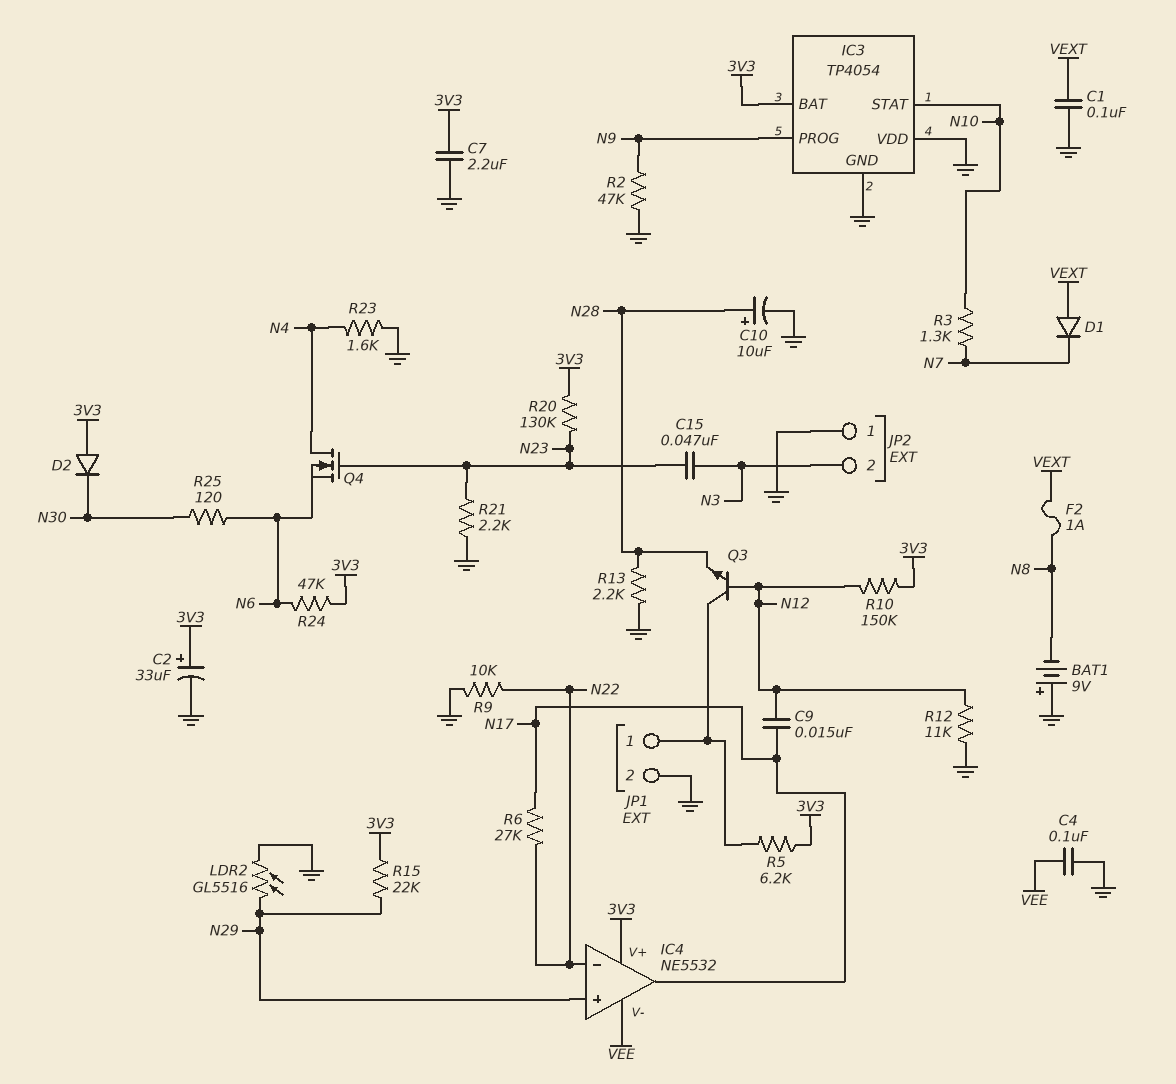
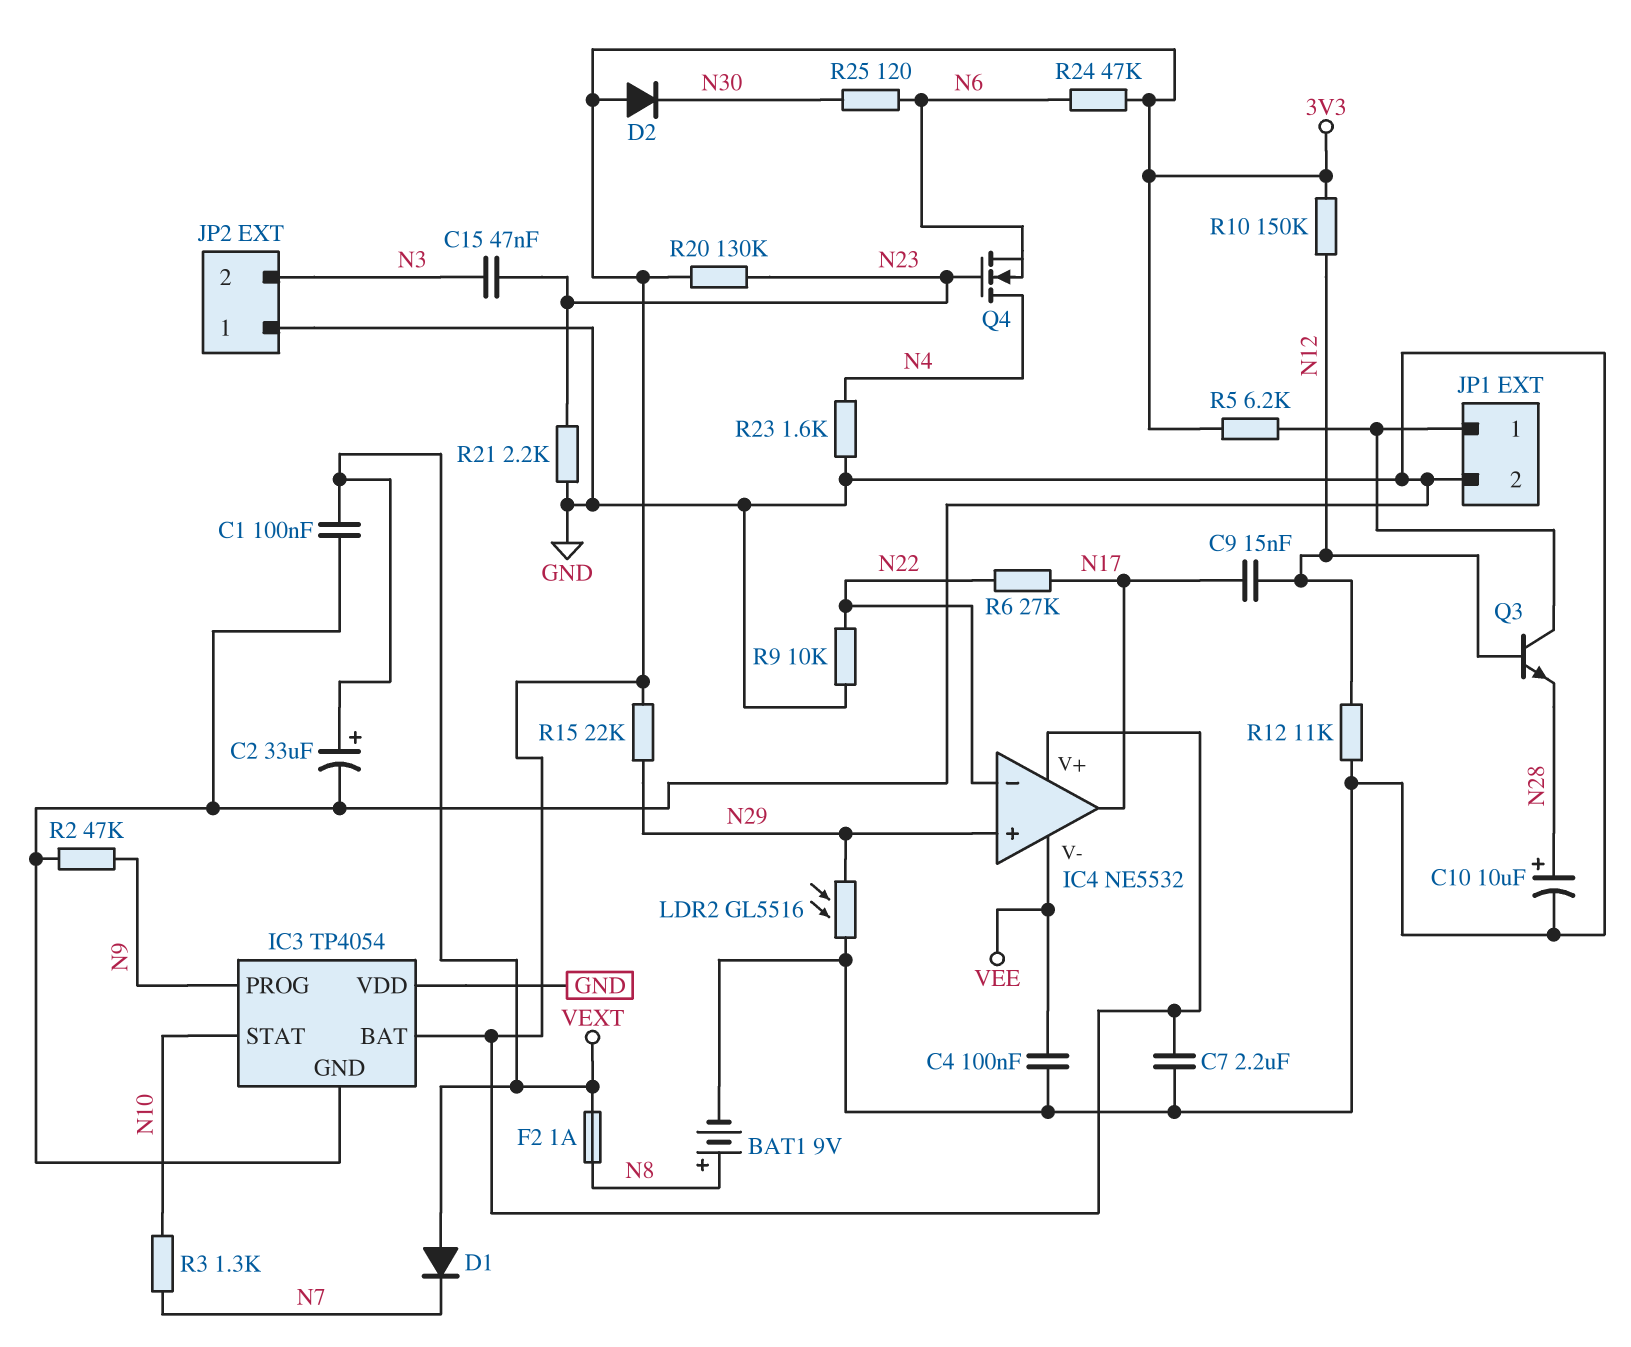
BAT1: 9V (plus GND, minus N8) -> 9V (plus N8, minus GND)
C2: 33uF (plus 3V3, minus GND) -> 33uF (plus VEXT, minus GND)
R13: 2.2k (GND, N28) -> none

